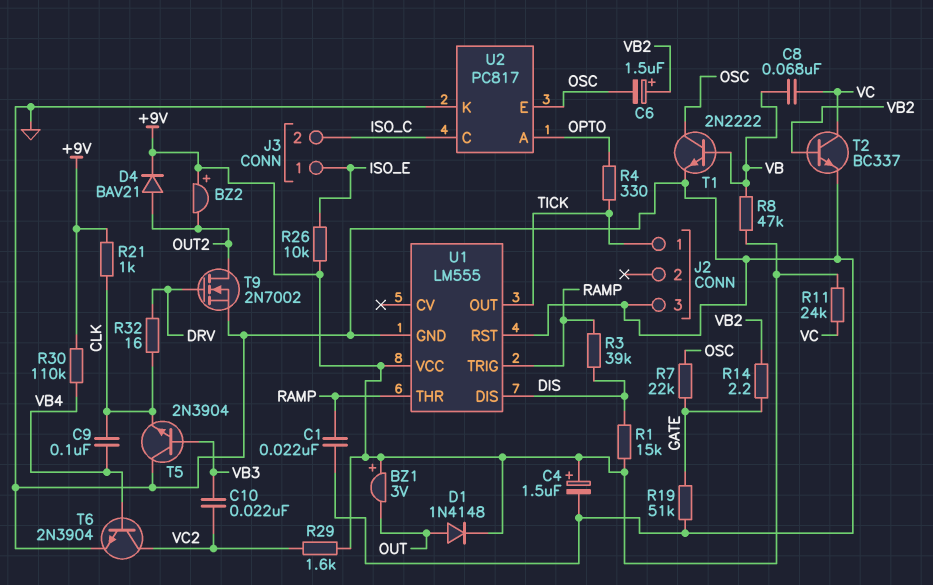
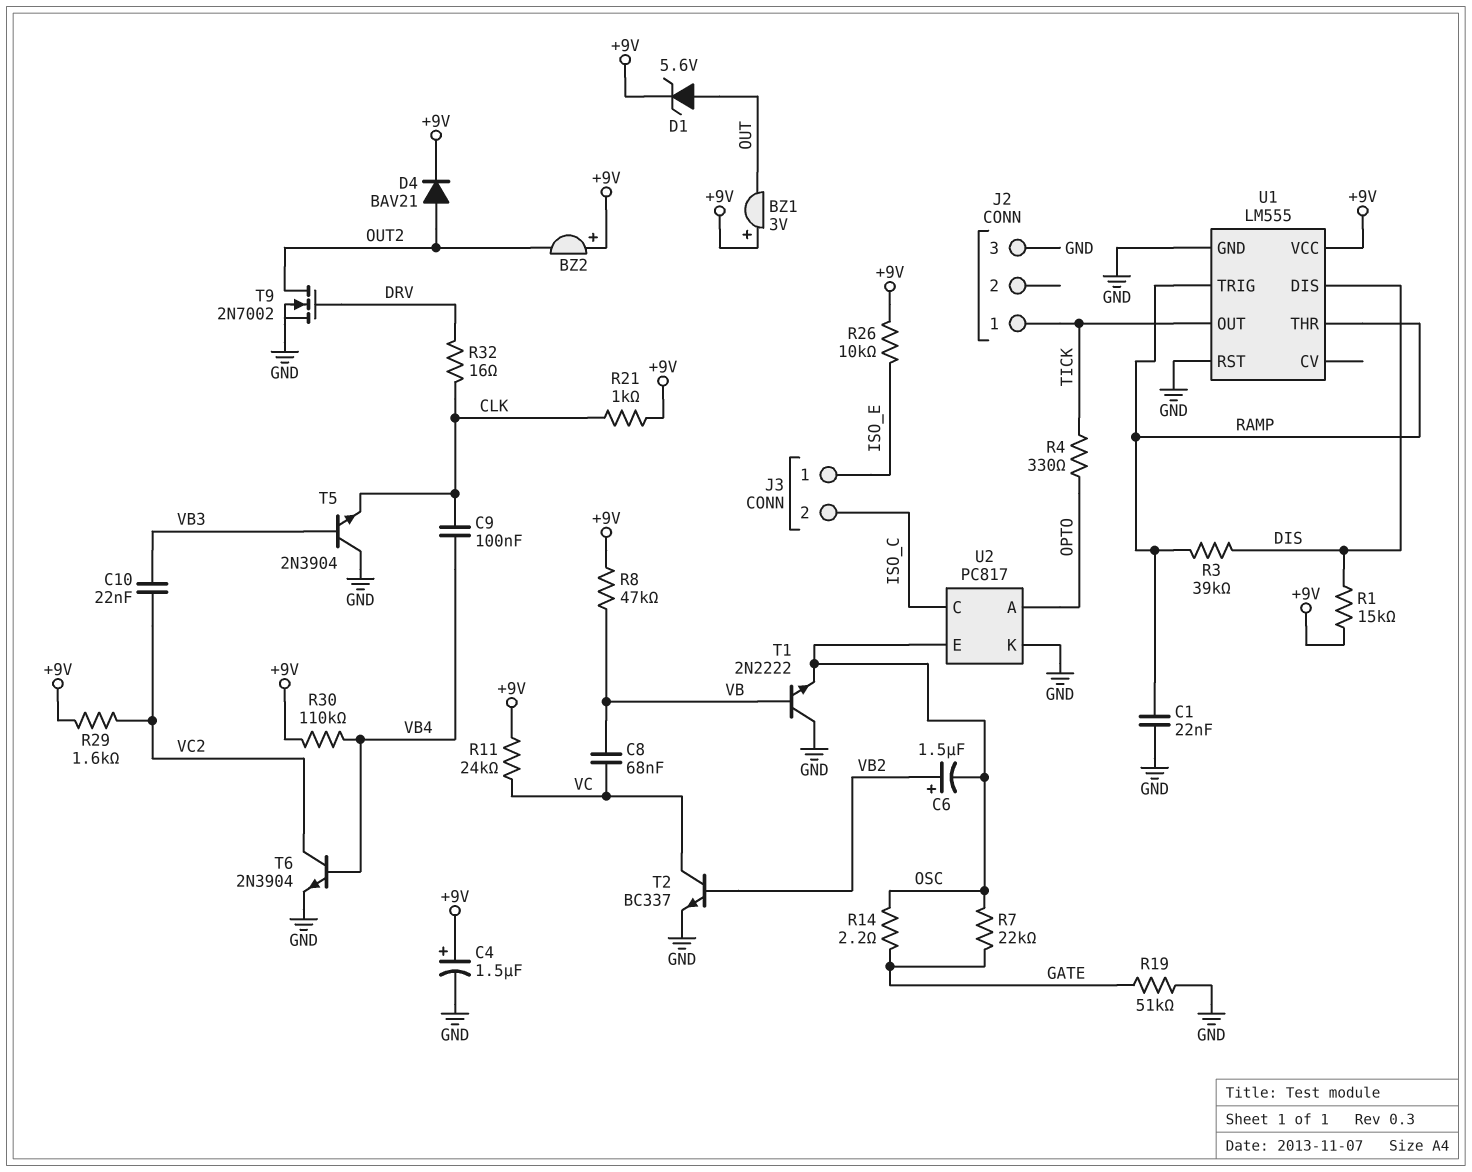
D1: diode 1N4148 (A OUT, K +9V) -> zener 5.6V (A OUT, K +9V)
R14: 2.2 (GATE, VB2) -> 2.2 (GATE, OSC)
T1: NPN 2N2222 (B VB, C OSC, E GND) -> NPN 2N2222 (B VB, C GND, E OSC)

